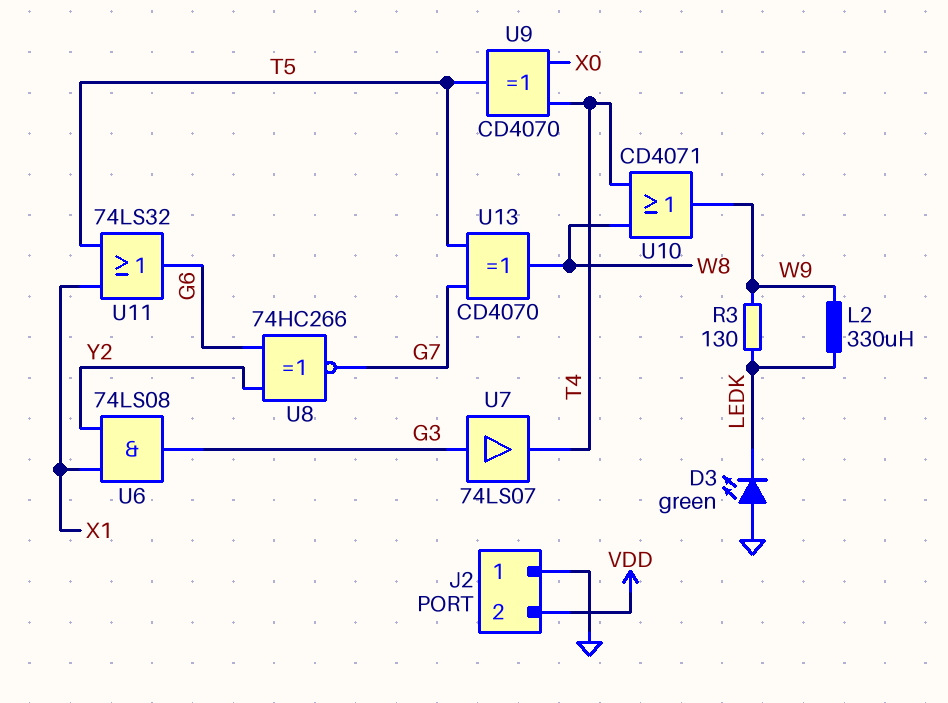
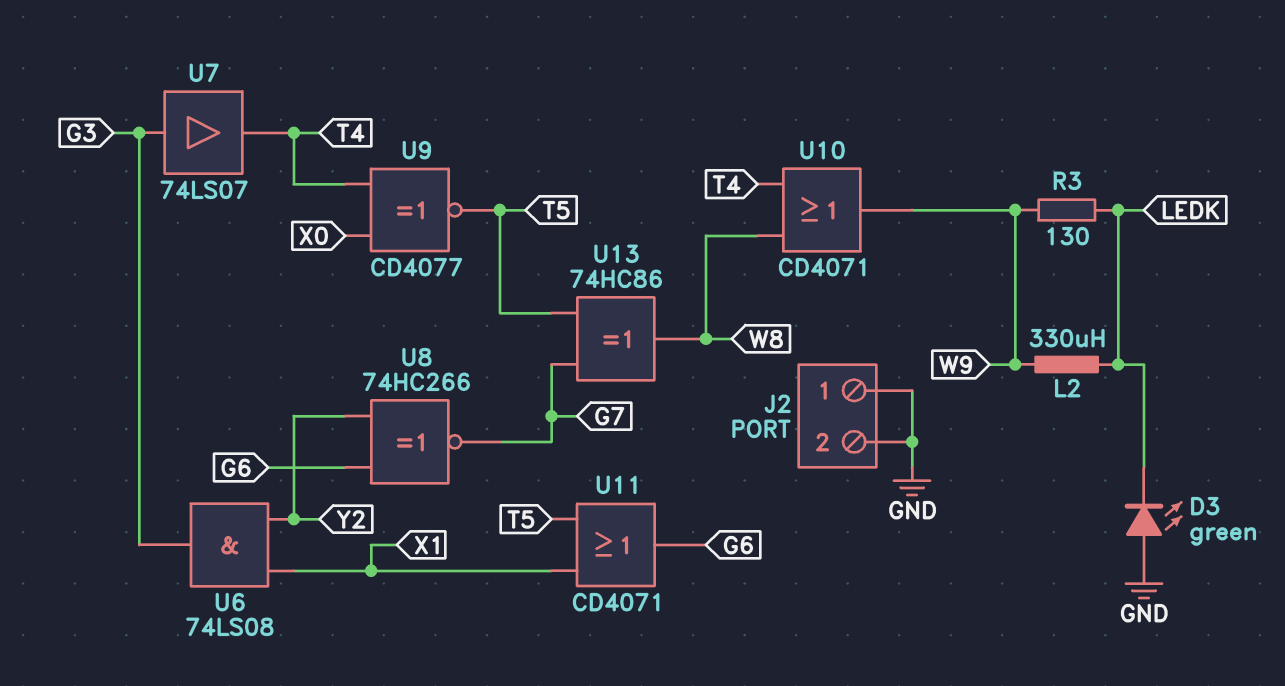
J2 pin 2: VDD -> GND
U9: XOR CD4070 (in T4, in X0, out T5) -> XNOR CD4077 (in T4, in X0, out T5)
U11: OR 74LS32 (in T5, in X1, out G6) -> OR CD4071 (in T5, in X1, out G6)
U13: XOR CD4070 (in G7, in T5, out W8) -> XOR 74HC86 (in G7, in T5, out W8)

